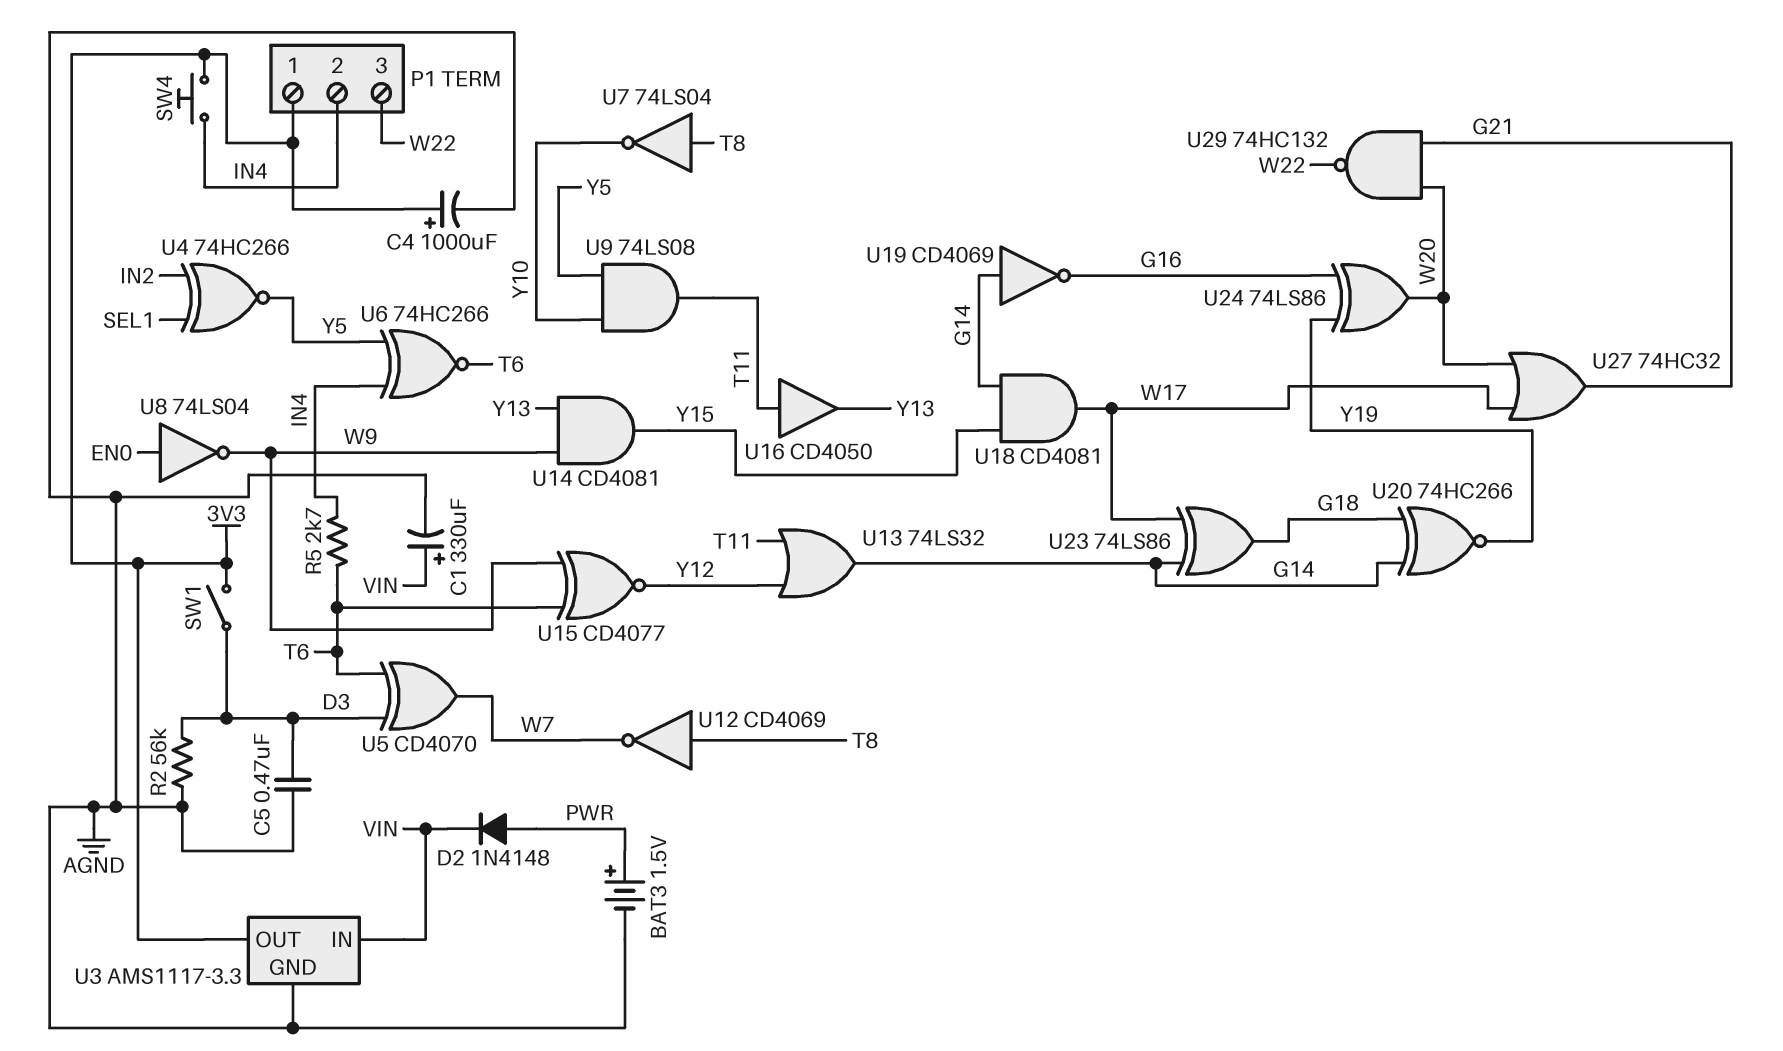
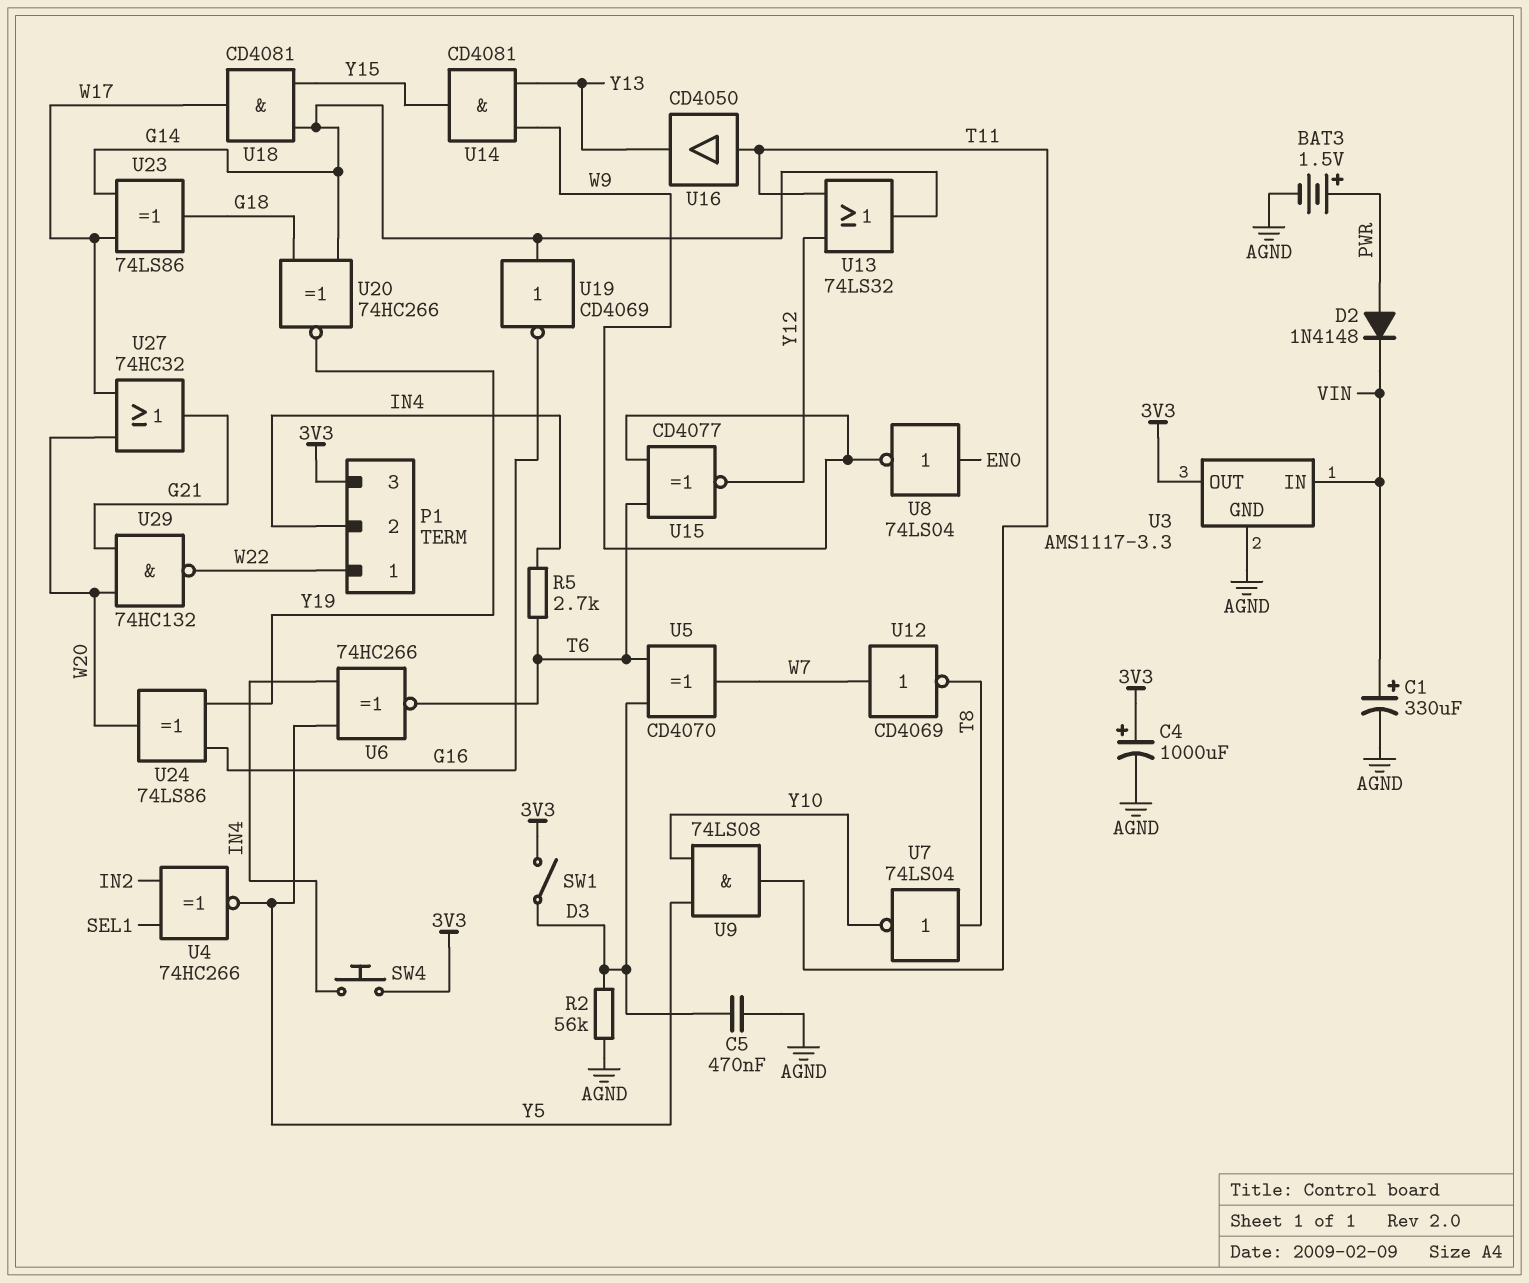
P1 pin 1: 3V3 -> W22
P1 pin 3: W22 -> 3V3
U12: NOT CD4069 (in T8, out W7) -> NOT CD4069 (in W7, out T8)

